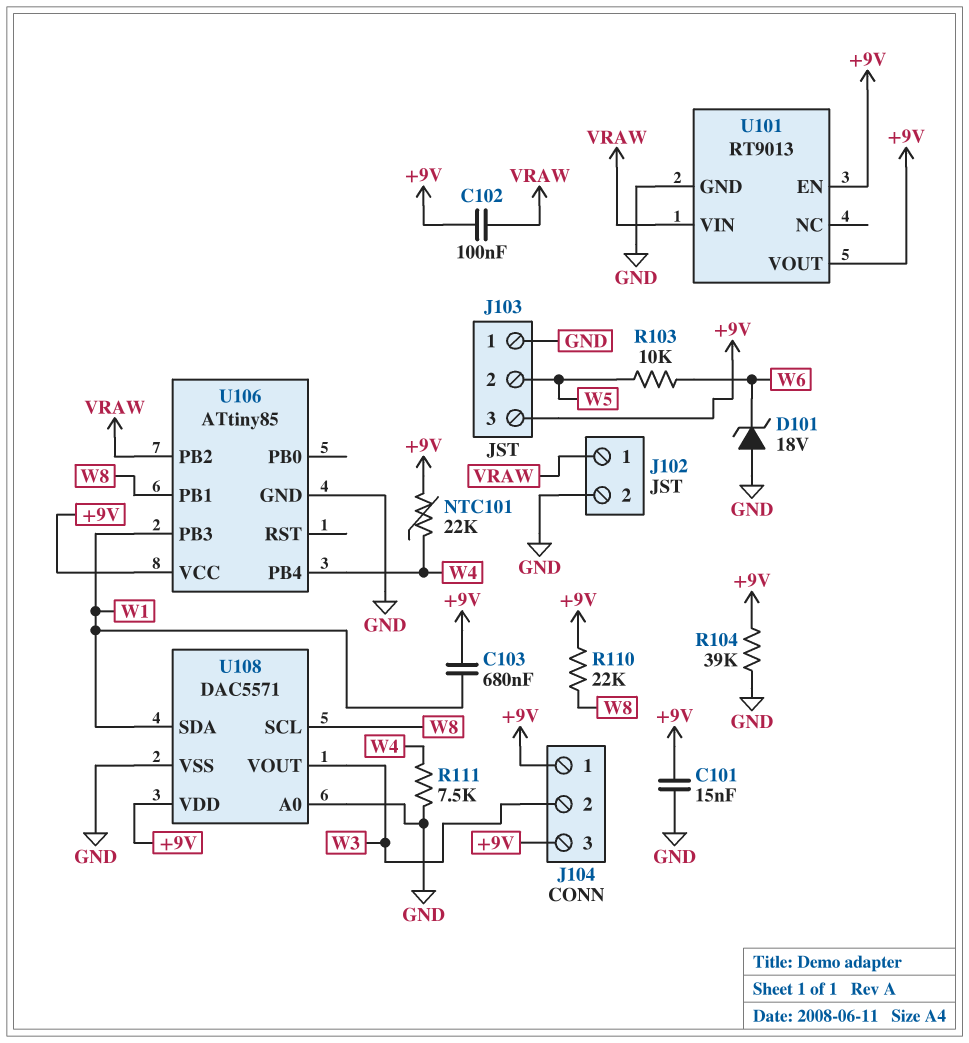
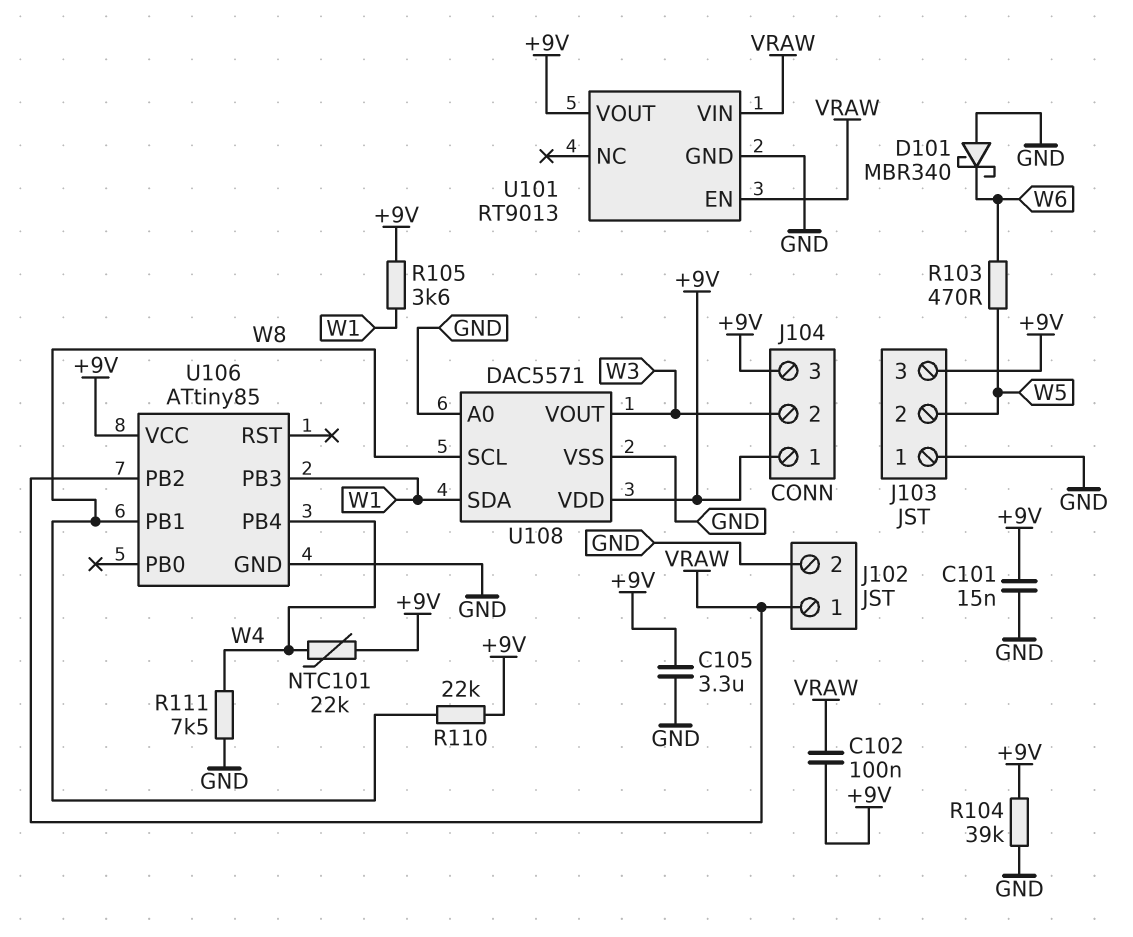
C103: 680nF (+9V, W1) -> none
C105: none -> 3.3uF (+9V, GND)
D101: zener 18V (A GND, K W6) -> schottky MBR340 (A GND, K W6)
R103: 10k (W5, W6) -> 470 (W5, W6)
R105: none -> 3.6k (+9V, W1)
U101 pin EN: +9V -> VRAW

